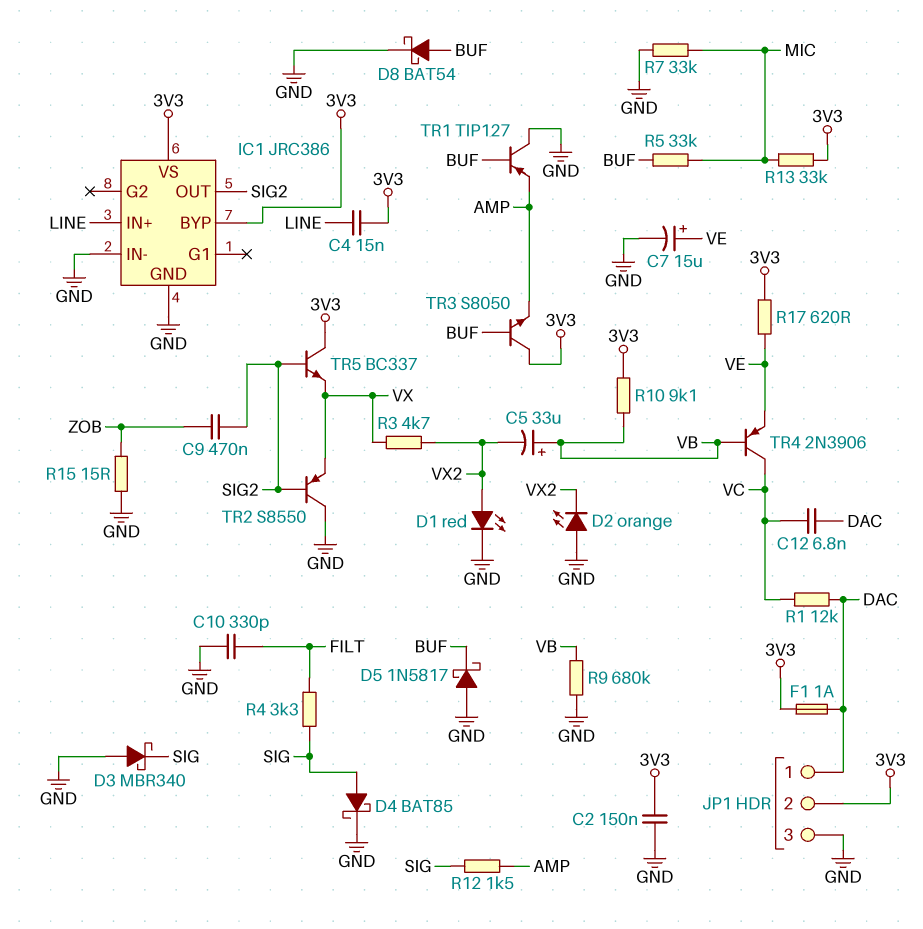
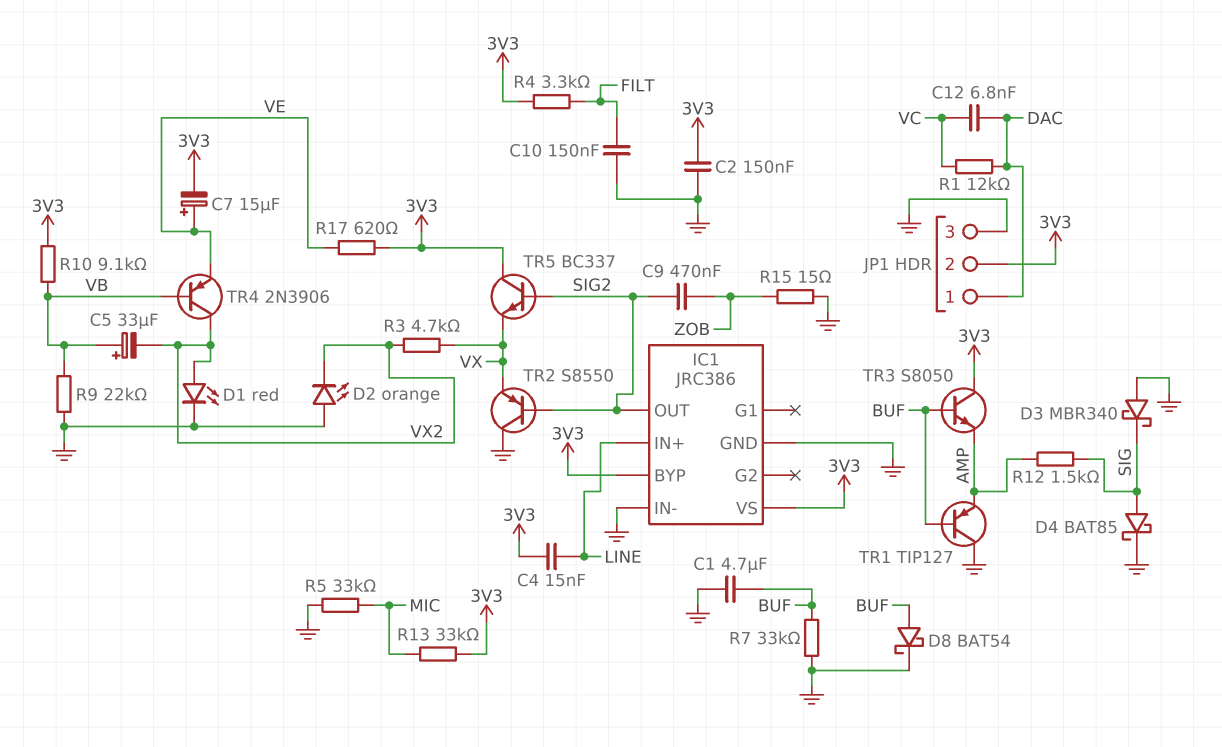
C1: none -> 4.7uF (BUF, GND)
C7: 15uF (plus VE, minus GND) -> 15uF (plus VE, minus 3V3)
C10: 330pF (FILT, GND) -> 150nF (FILT, GND)
D5: schottky 1N5817 (A GND, K BUF) -> none
F1: 1A (3V3, DAC) -> none
R4: 3.3k (FILT, SIG) -> 3.3k (3V3, FILT)
R5: 33k (BUF, MIC) -> 33k (GND, MIC)
R7: 33k (GND, MIC) -> 33k (BUF, GND)
R9: 680k (GND, VB) -> 22k (GND, VB)
TR4: PNP 2N3906 (B VB, C VC, E VE) -> PNP 2N3906 (B VB, C VX2, E VE)

